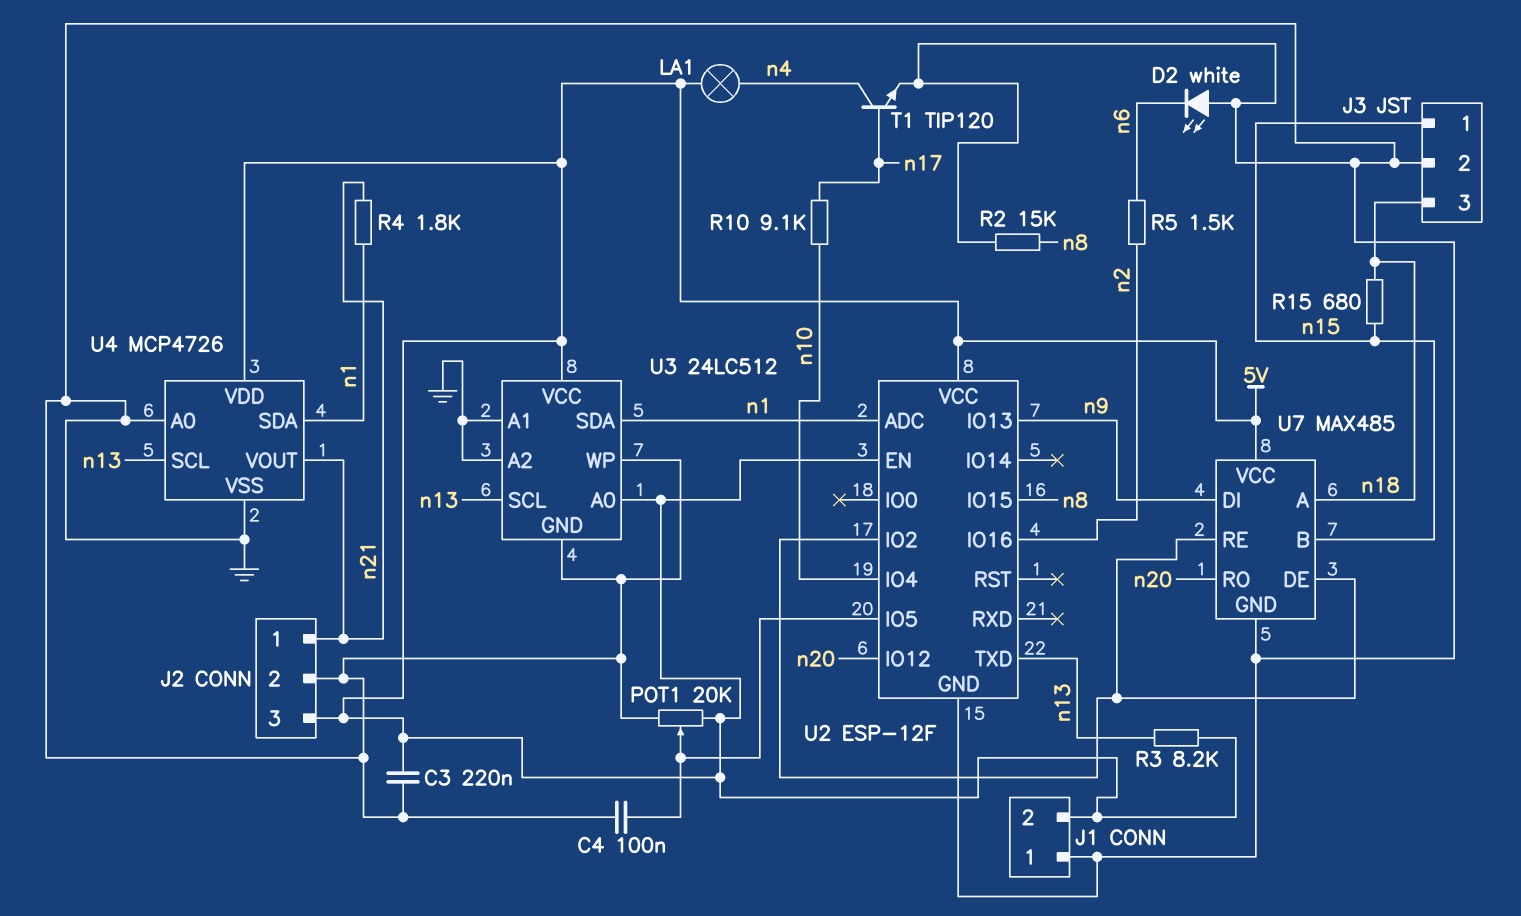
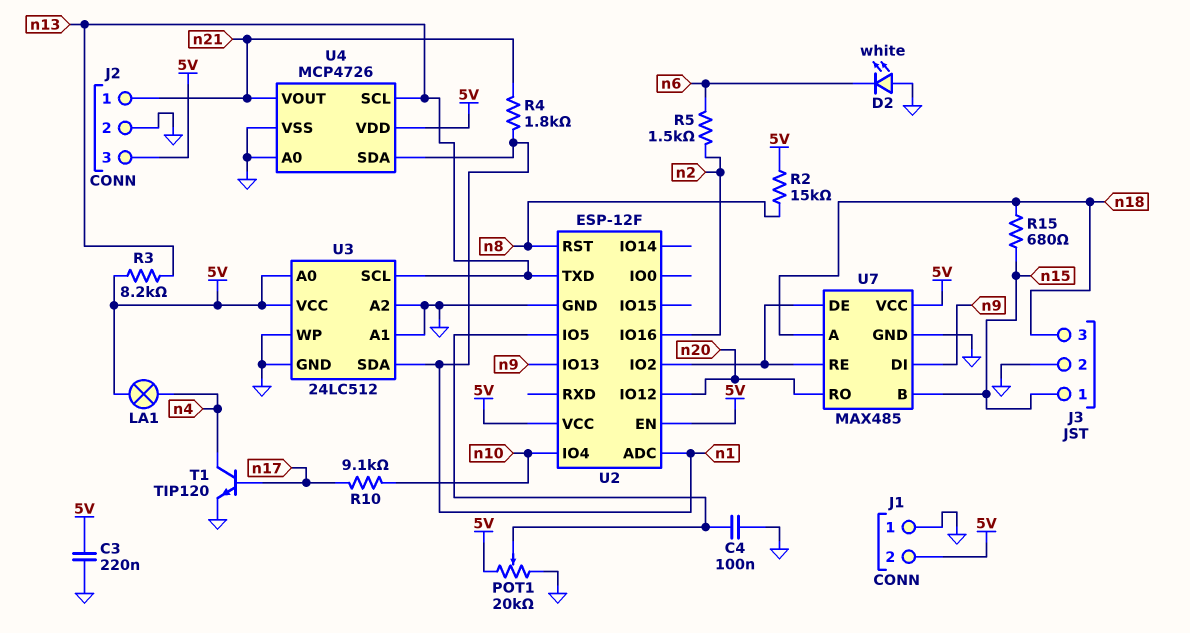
R2: 15k (GND, n8) -> 15k (5V, n8)
U2 pin IO15: n8 -> none
U2 pin RST: none -> n8

